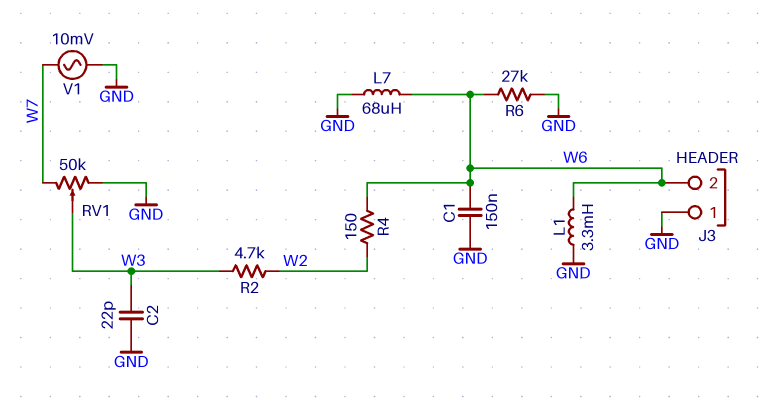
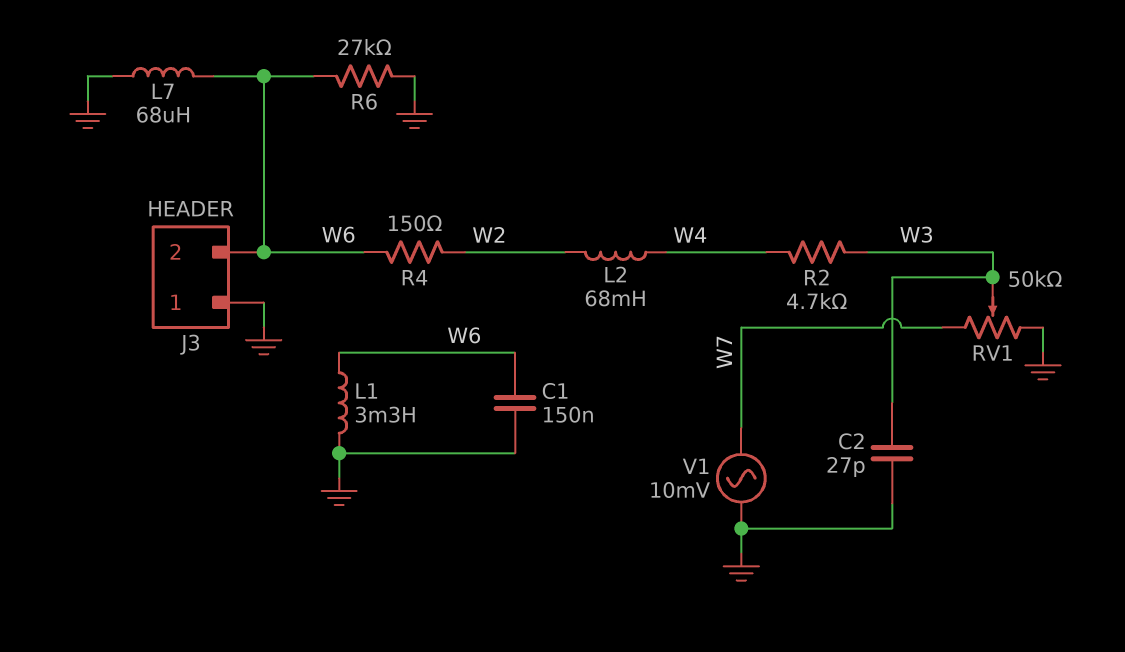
C2: 22pF (GND, W3) -> 27pF (GND, W3)
L2: none -> 68mH (W2, W4)
R2: 4.7k (W2, W3) -> 4.7k (W3, W4)

